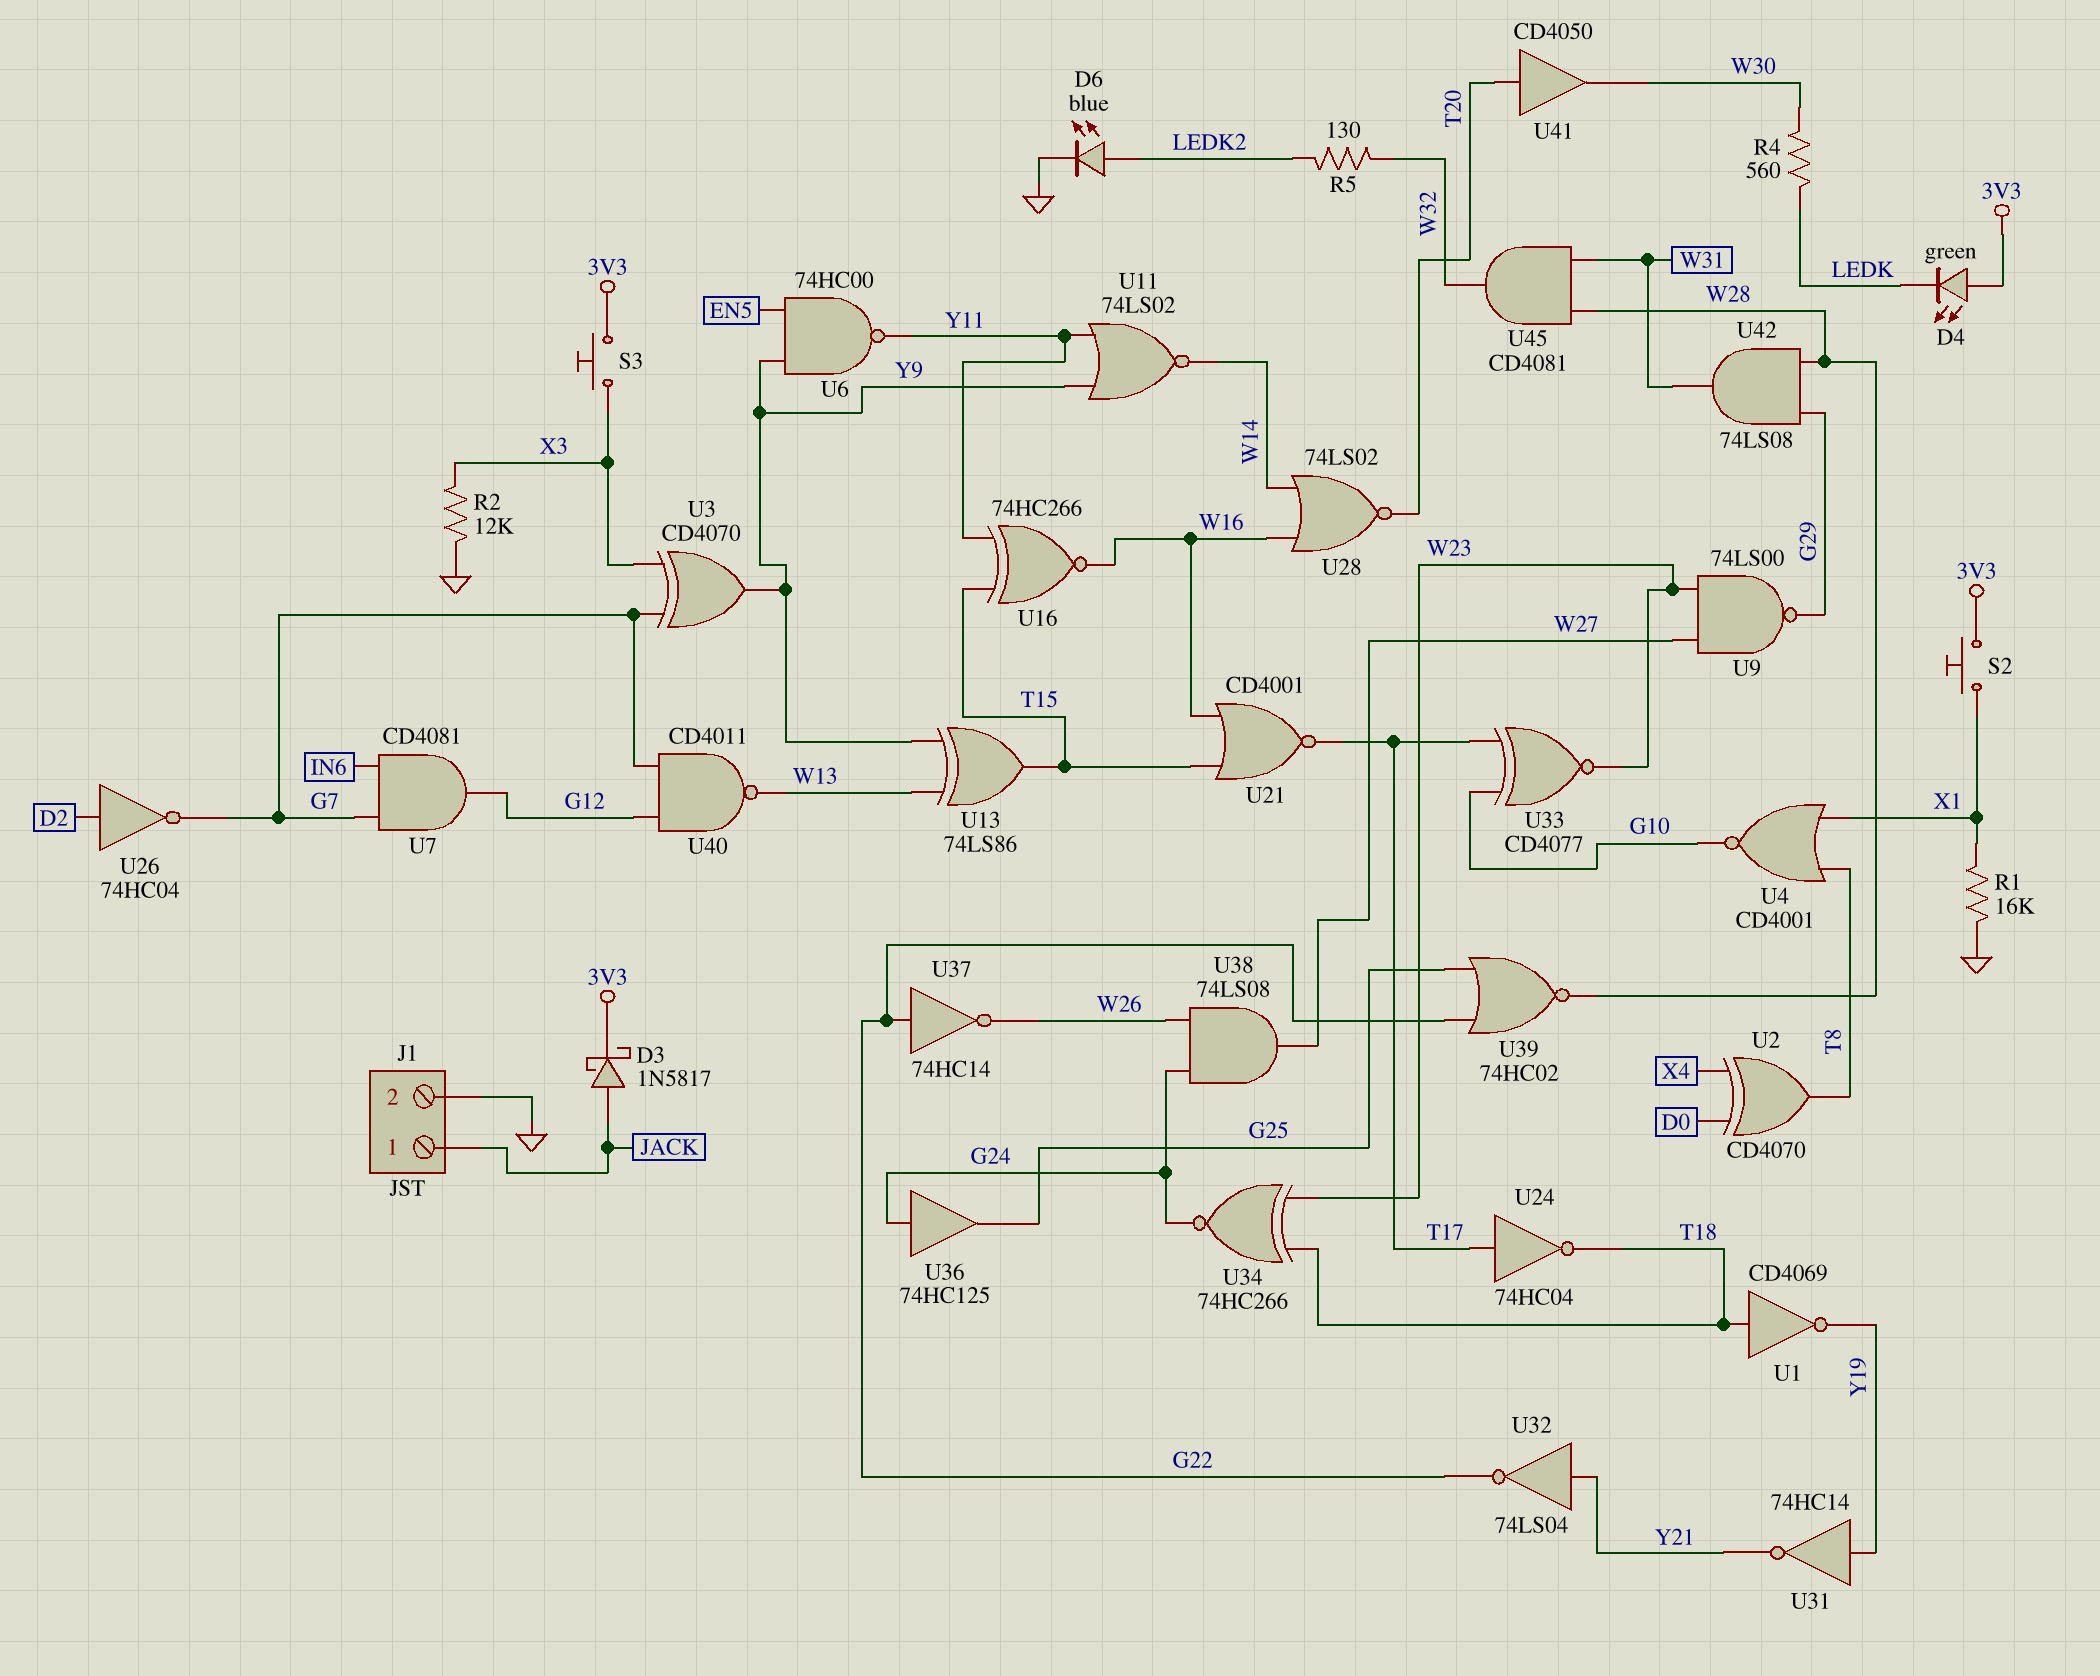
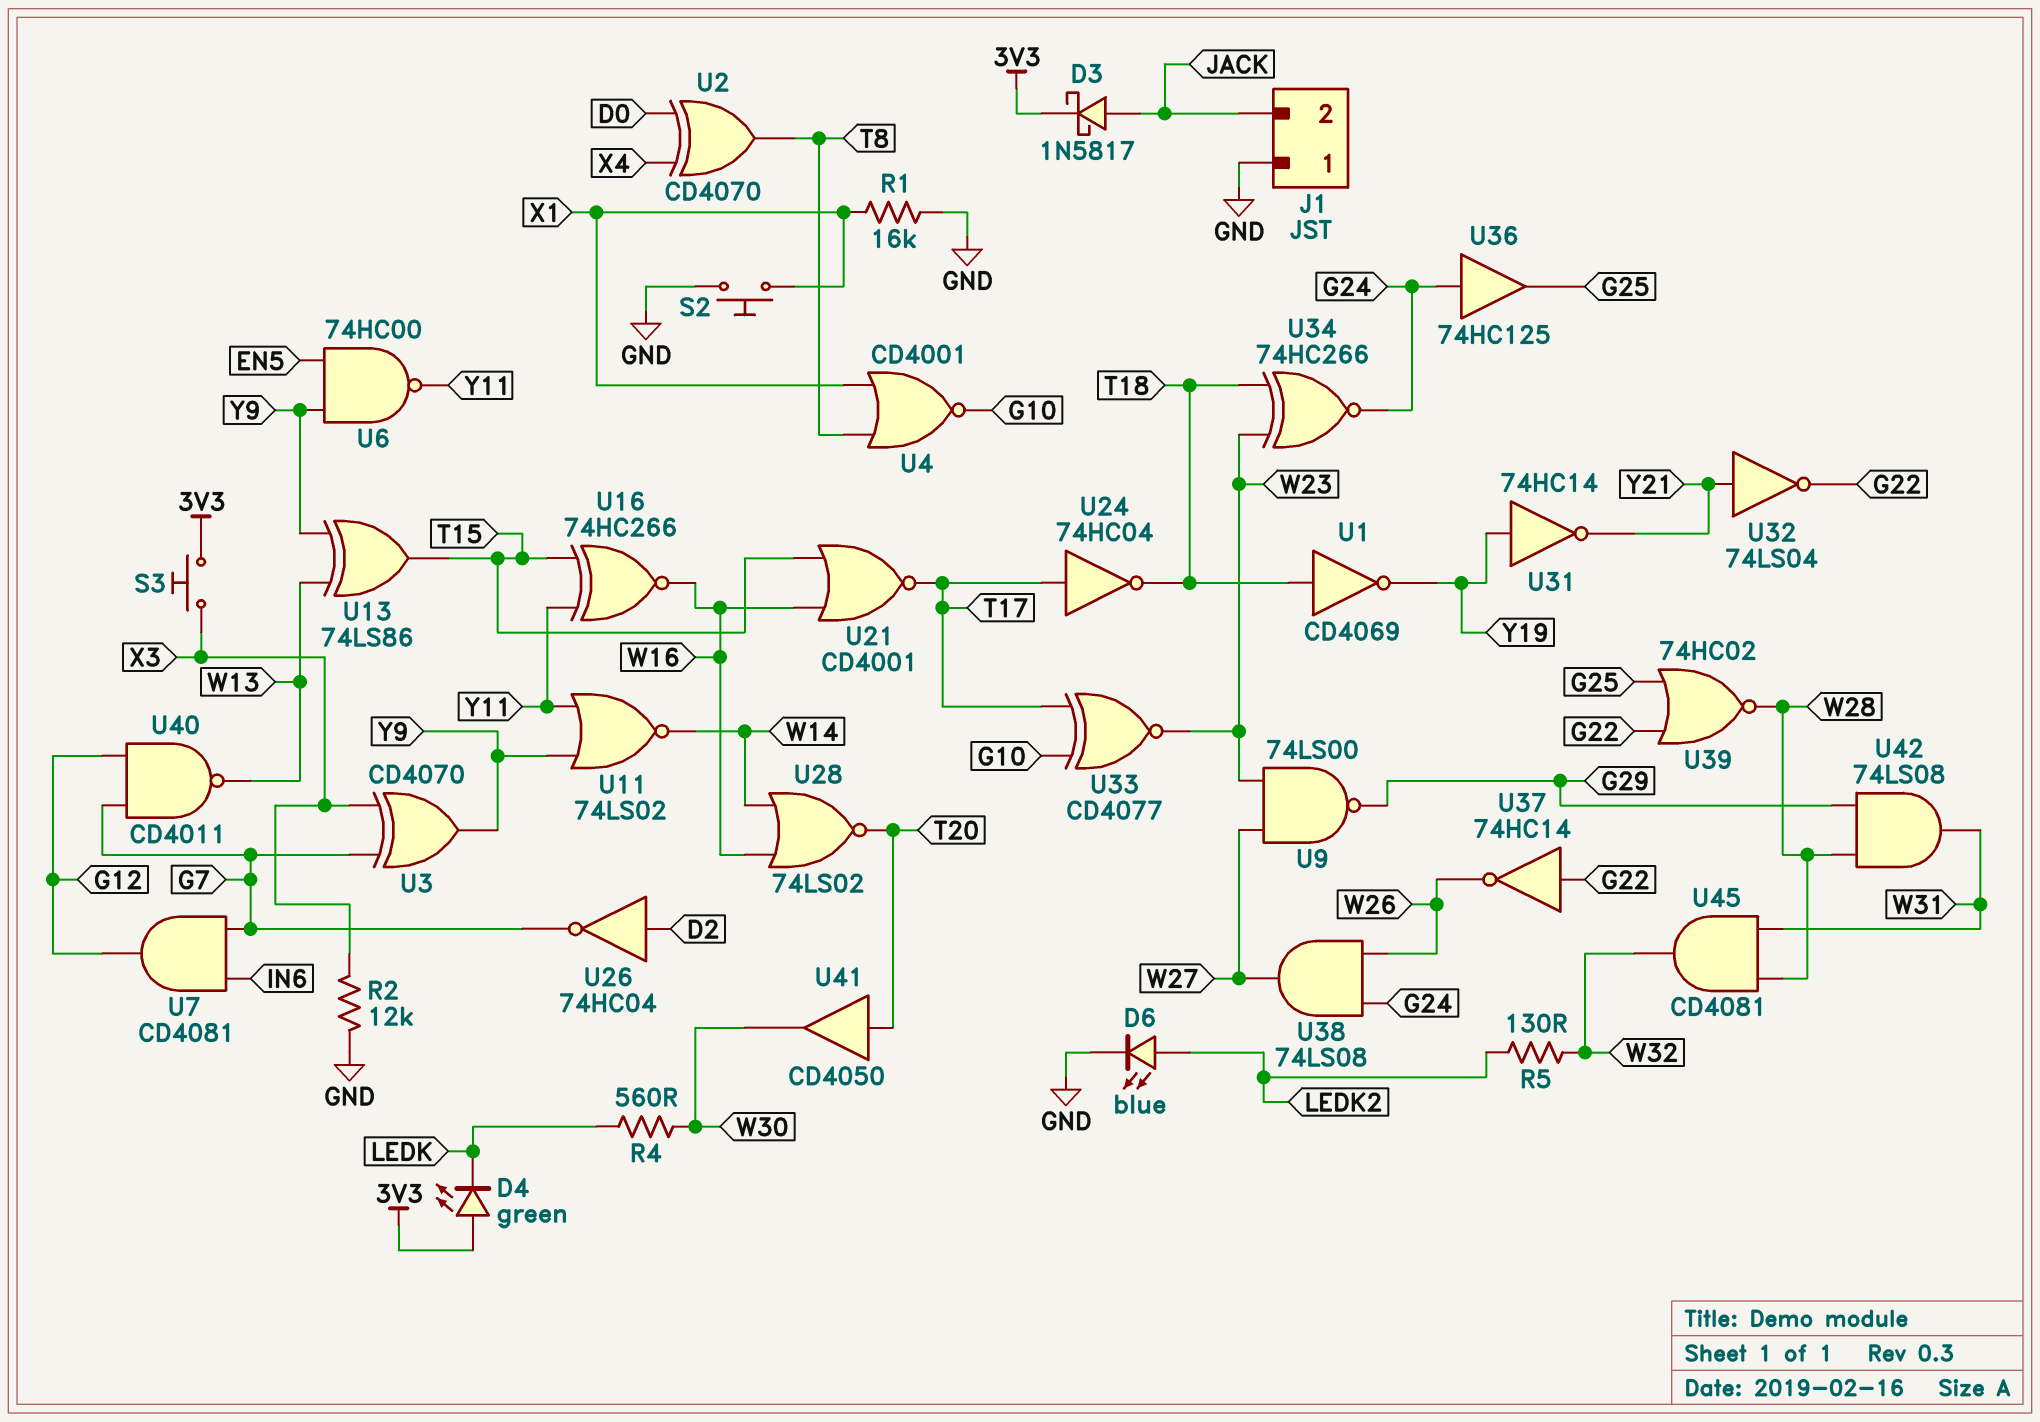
J1 pin 1: JACK -> GND
J1 pin 2: GND -> JACK
S2: button (3V3, X1) -> button (GND, X1)

